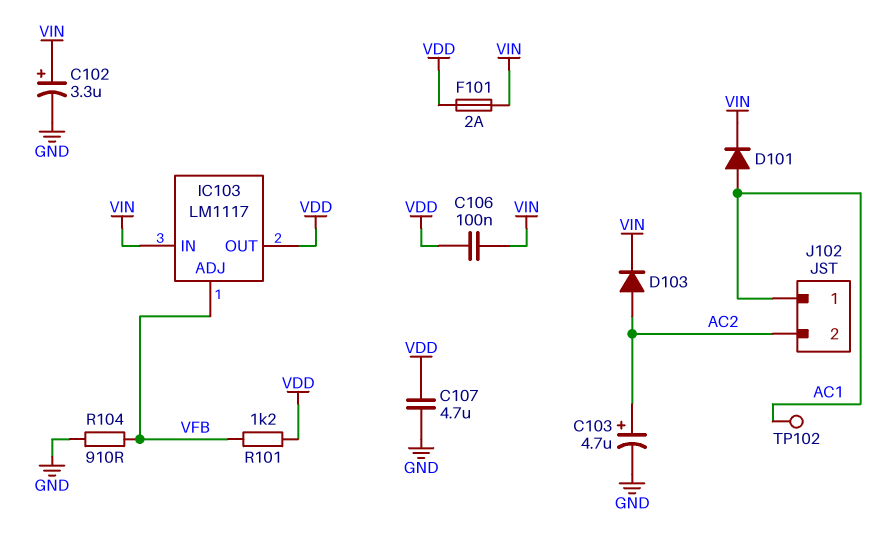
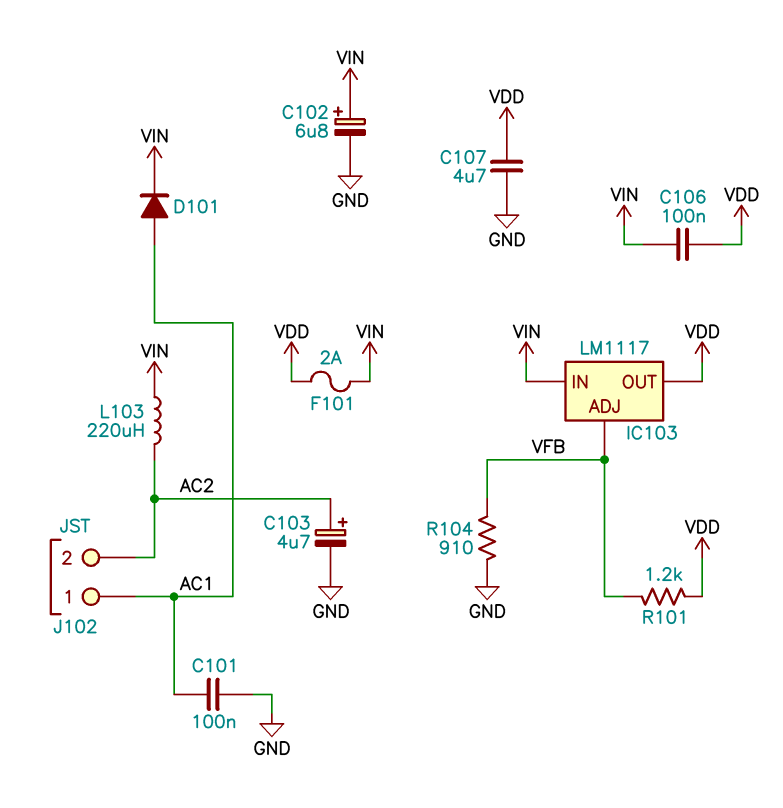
C101: none -> 100nF (AC1, GND)
C102: 3.3uF (plus VIN, minus GND) -> 6.8uF (plus VIN, minus GND)
D103: diode (A AC2, K VIN) -> none
L103: none -> 220uH (AC2, VIN)
TP102: test point (AC1) -> none

